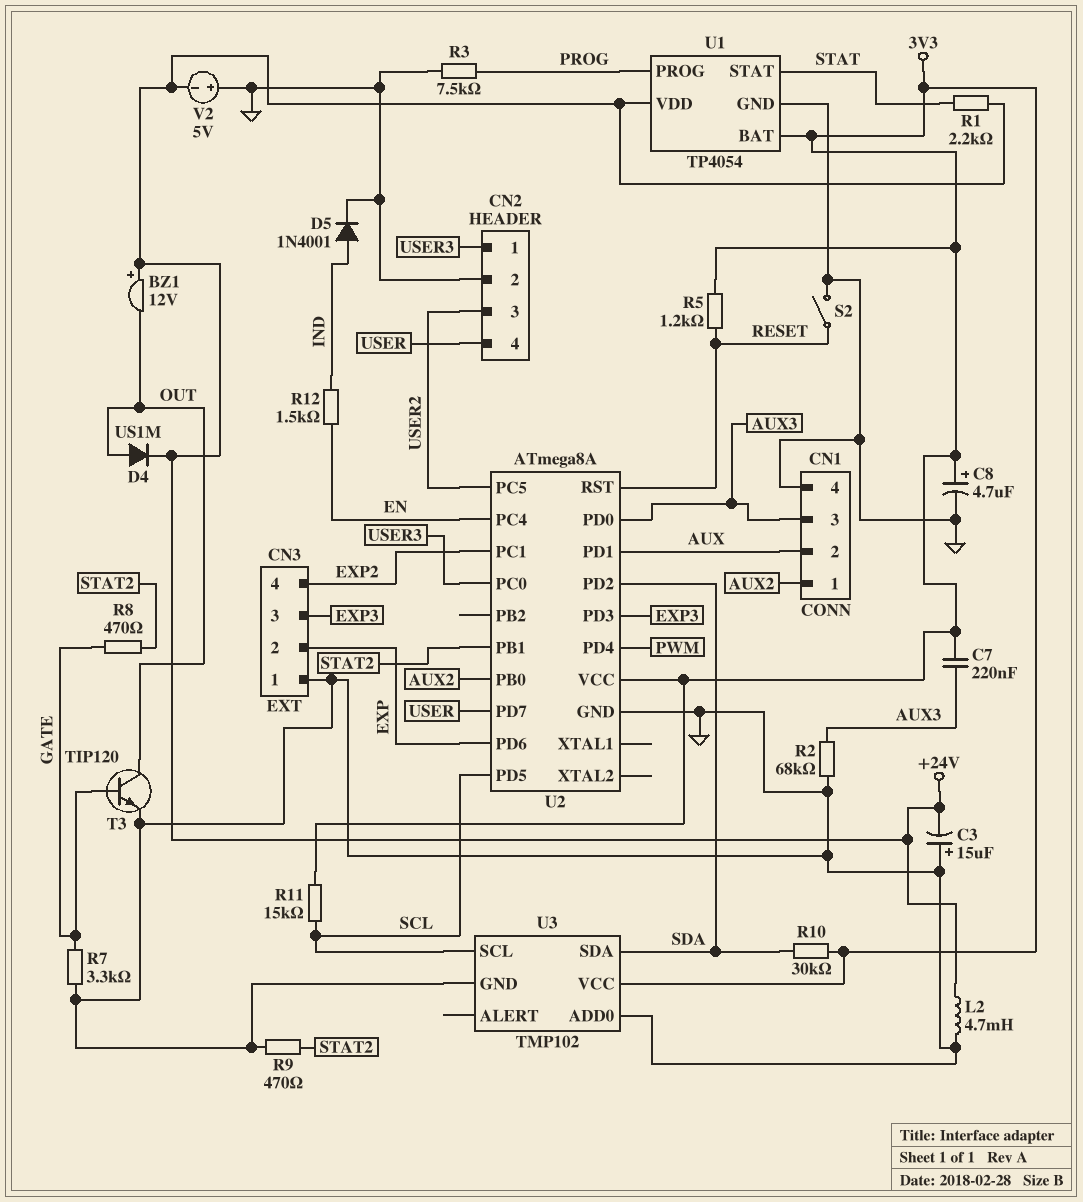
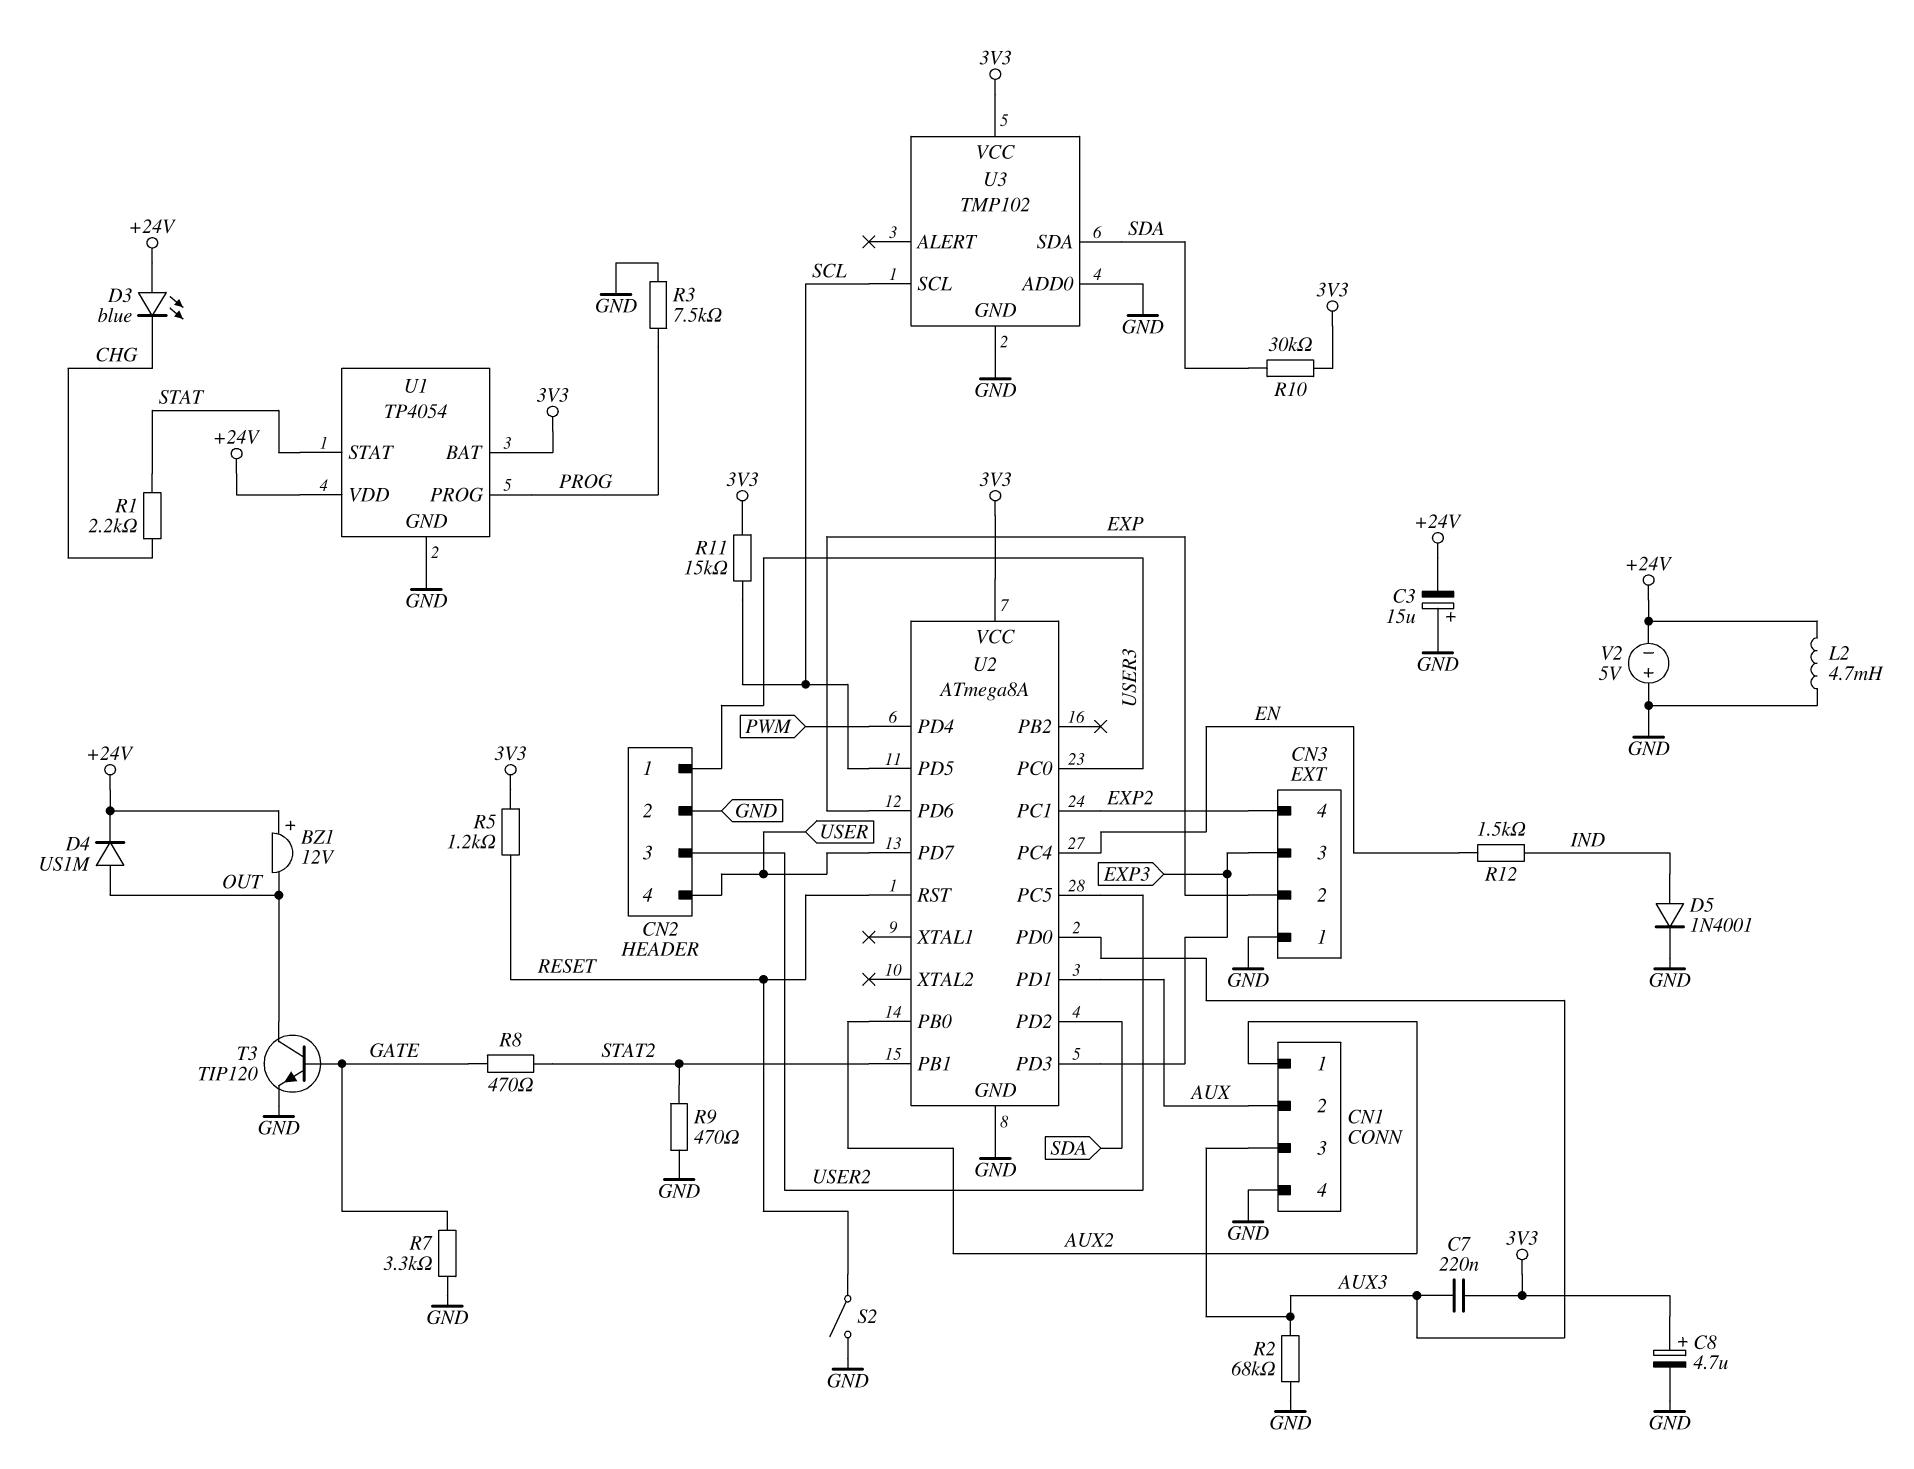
D3: none -> LED blue (A +24V, K CHG)
R1: 2.2k (+24V, STAT) -> 2.2k (CHG, STAT)

